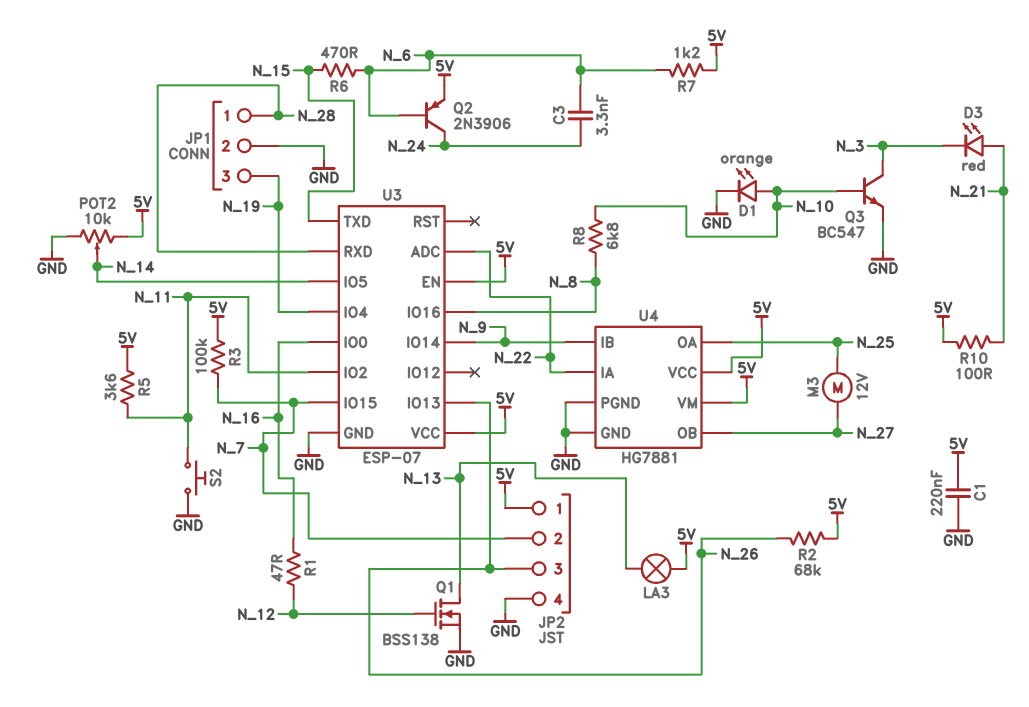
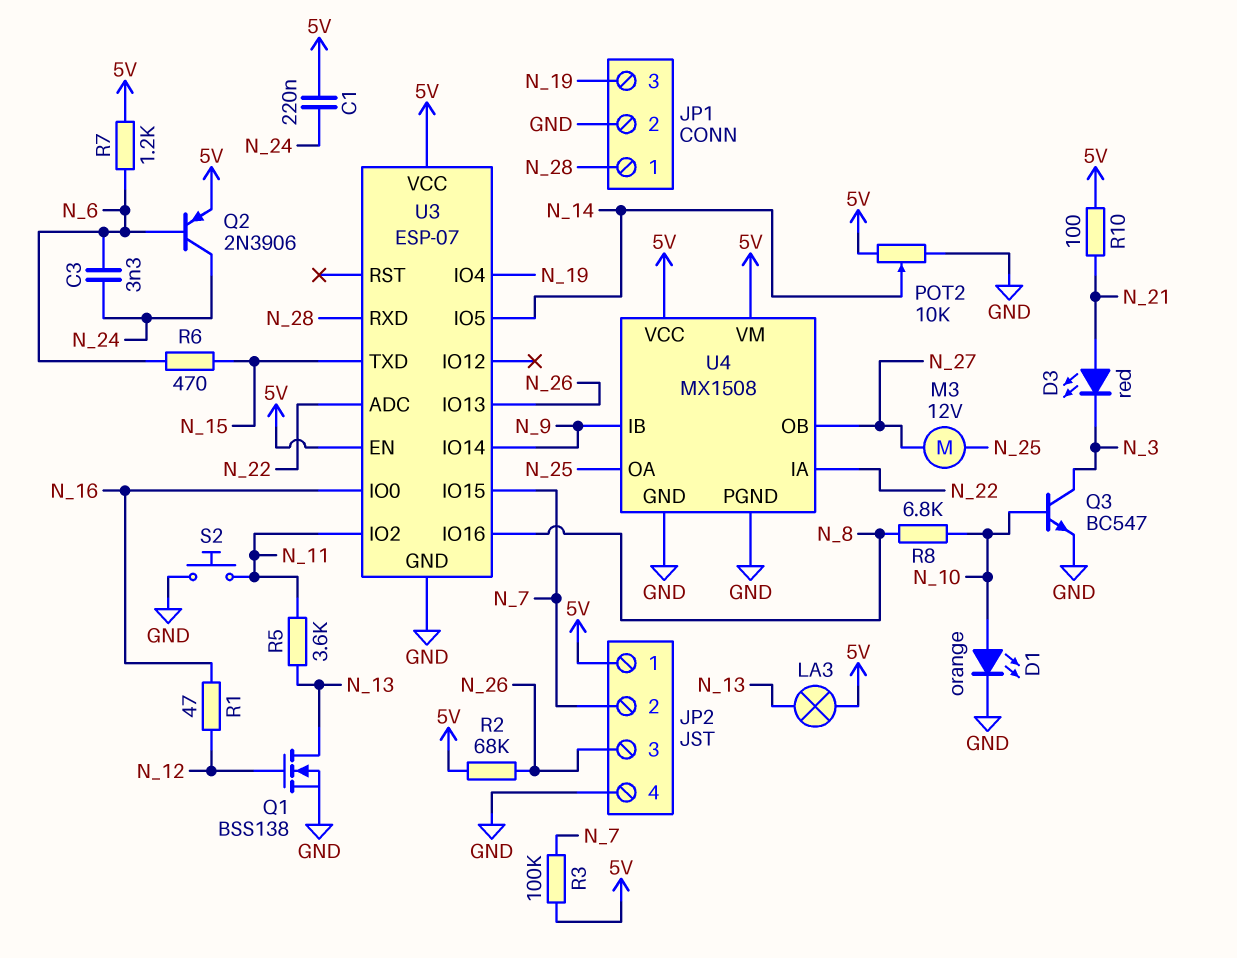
C1: 220nF (5V, GND) -> 220nF (5V, N_24)
R5: 3.6k (5V, N_11) -> 3.6k (N_11, N_13)
U4: HG7881 -> MX1508

